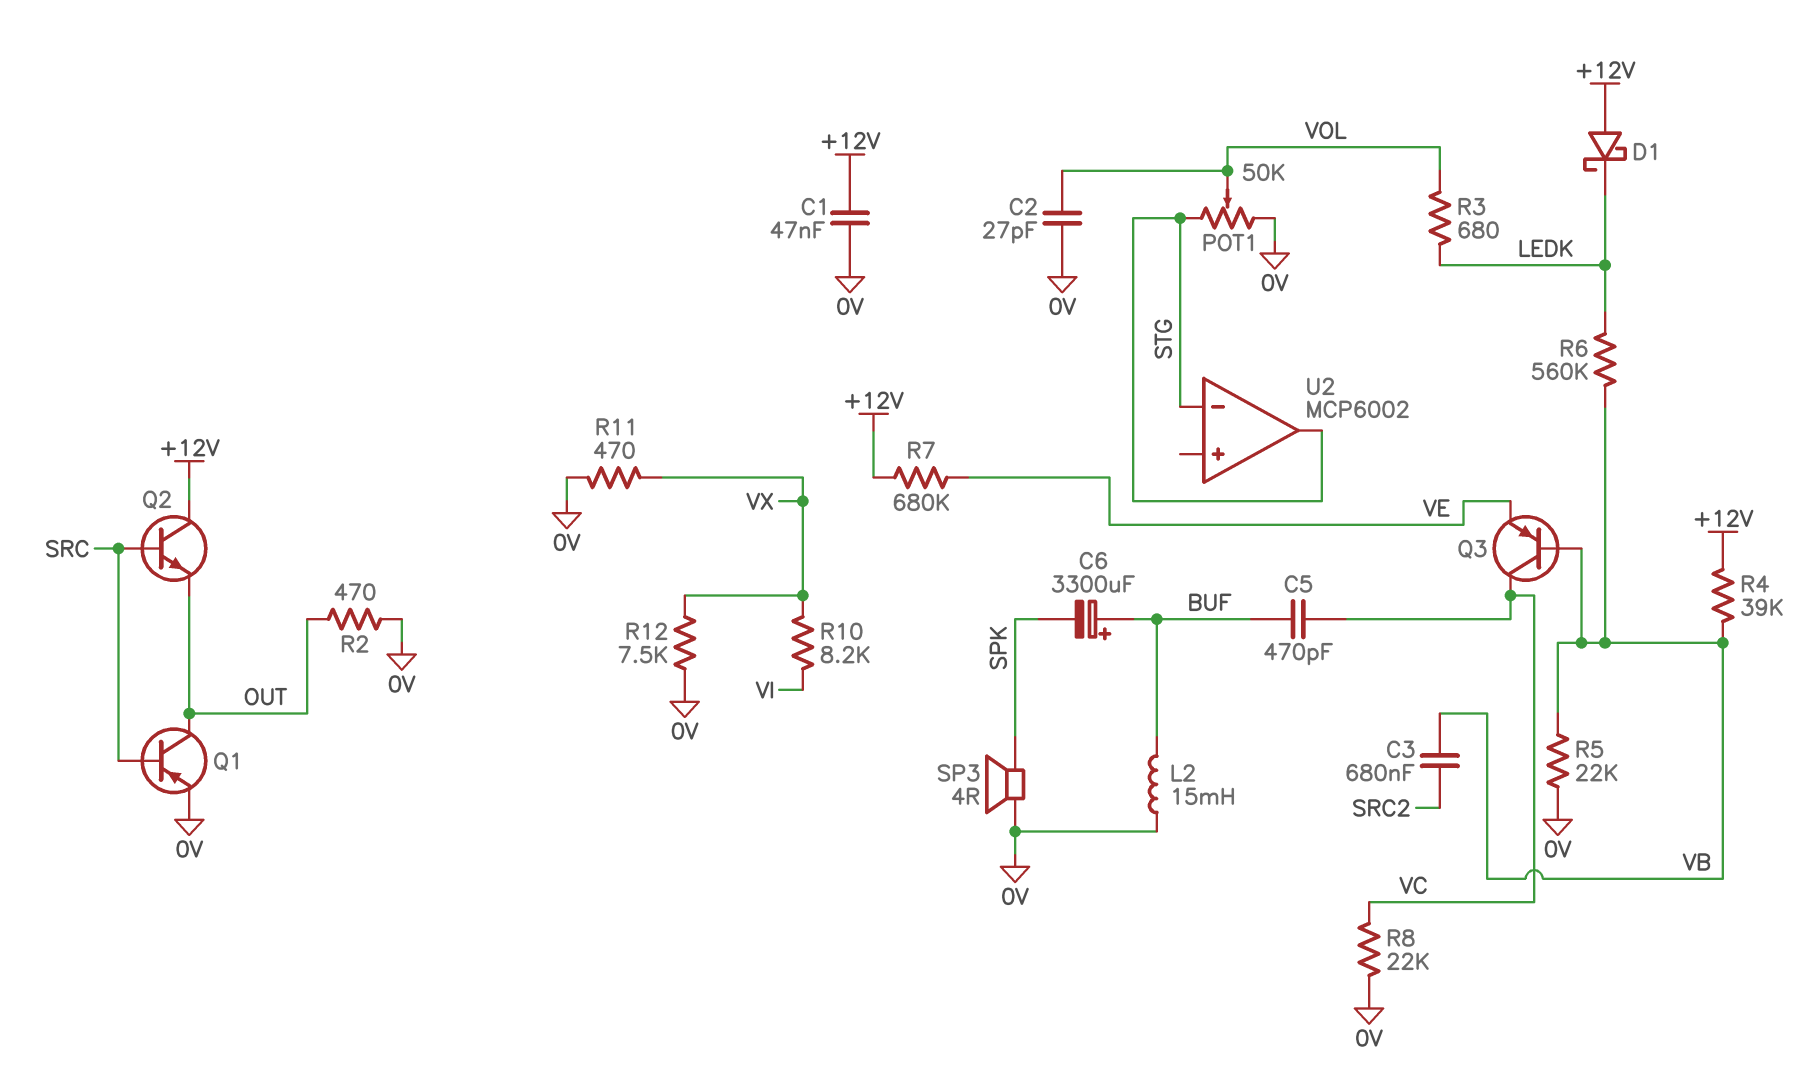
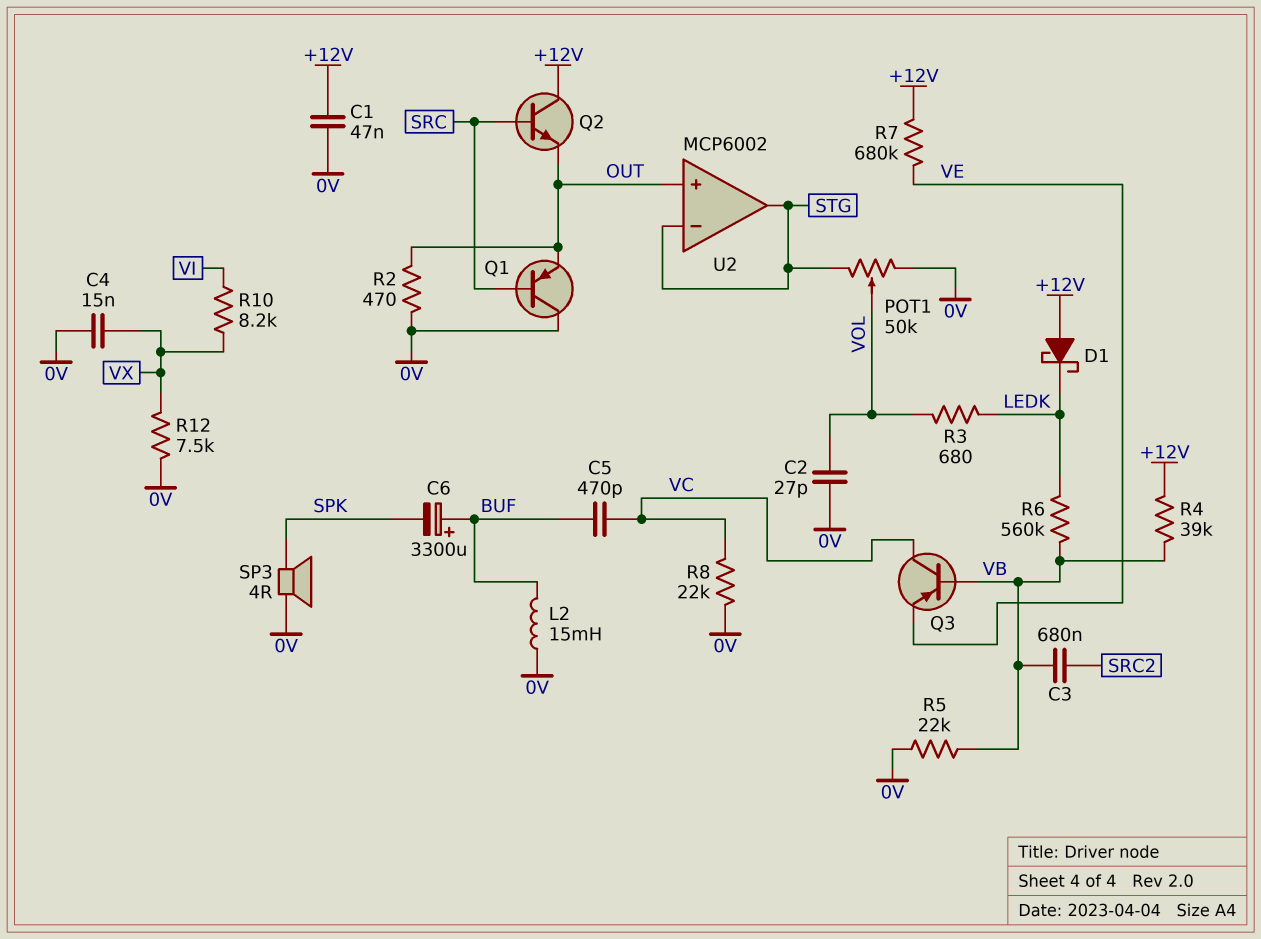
C4: none -> 15nF (0V, VX)
Q1: PNP (B SRC, C OUT, E 0V) -> PNP (B SRC, C 0V, E OUT)
R11: 470 (0V, VX) -> none
U2 pin in+: none -> OUT

